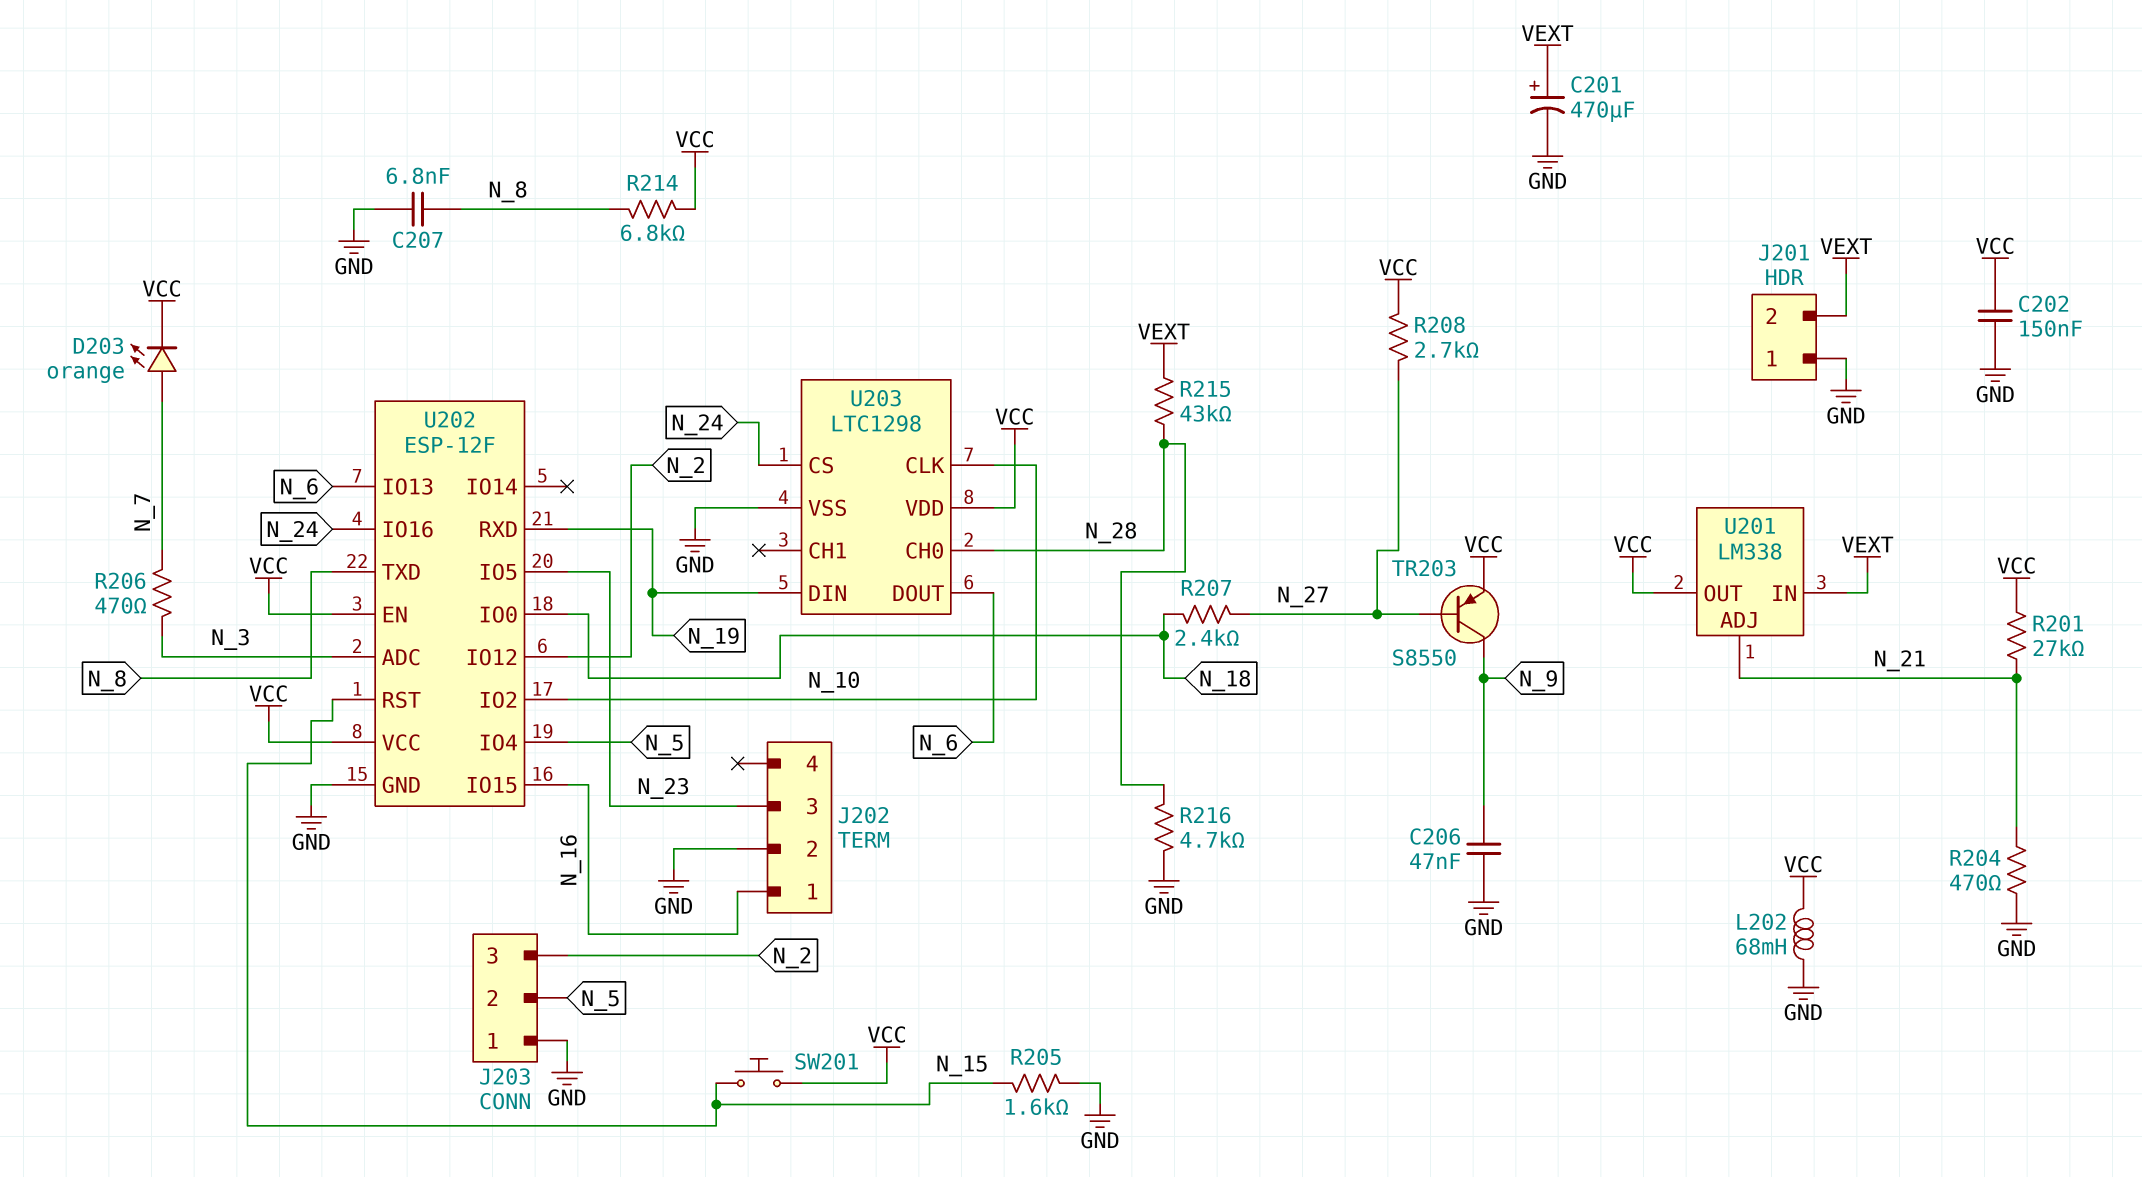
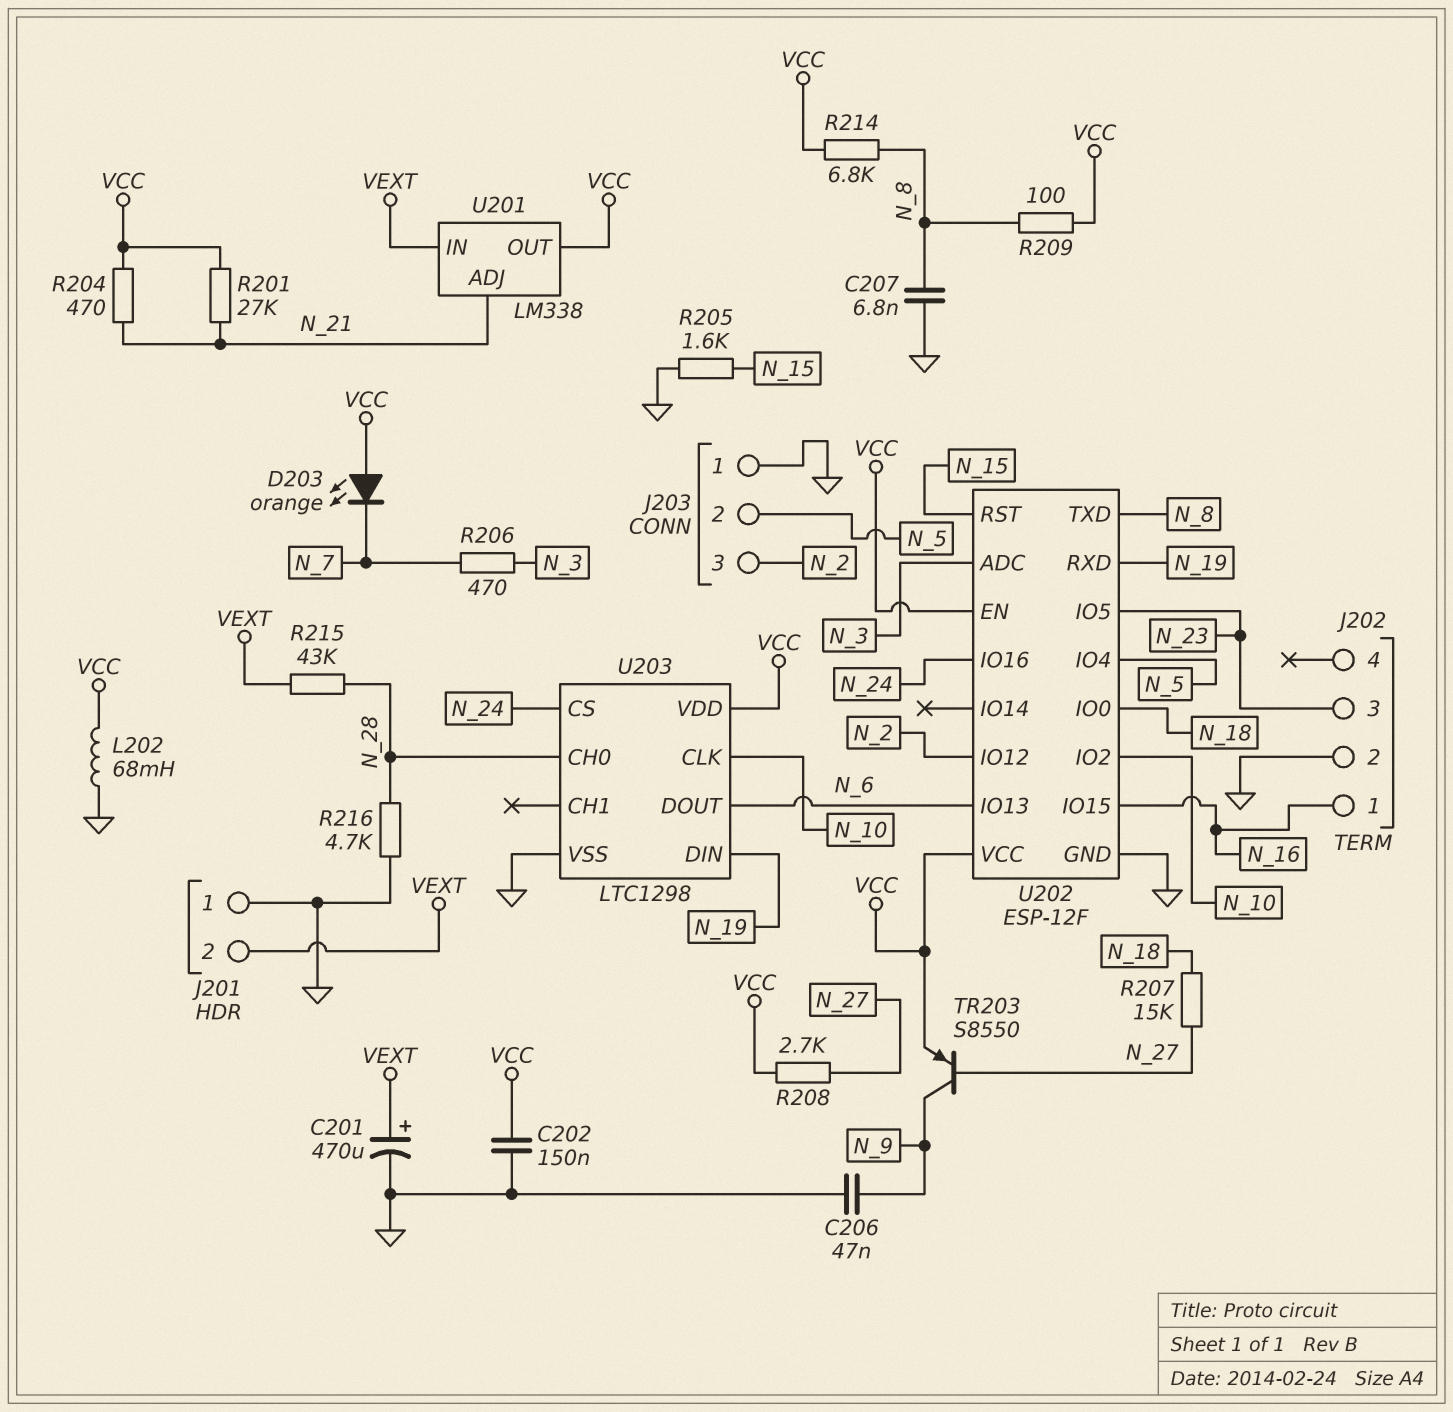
D203: LED orange (A N_7, K VCC) -> LED orange (A VCC, K N_7)
R204: 470 (GND, N_21) -> 470 (N_21, VCC)
R207: 2.4k (N_18, N_27) -> 15k (N_18, N_27)
R209: none -> 100 (N_8, VCC)
SW201: button (N_15, VCC) -> none

